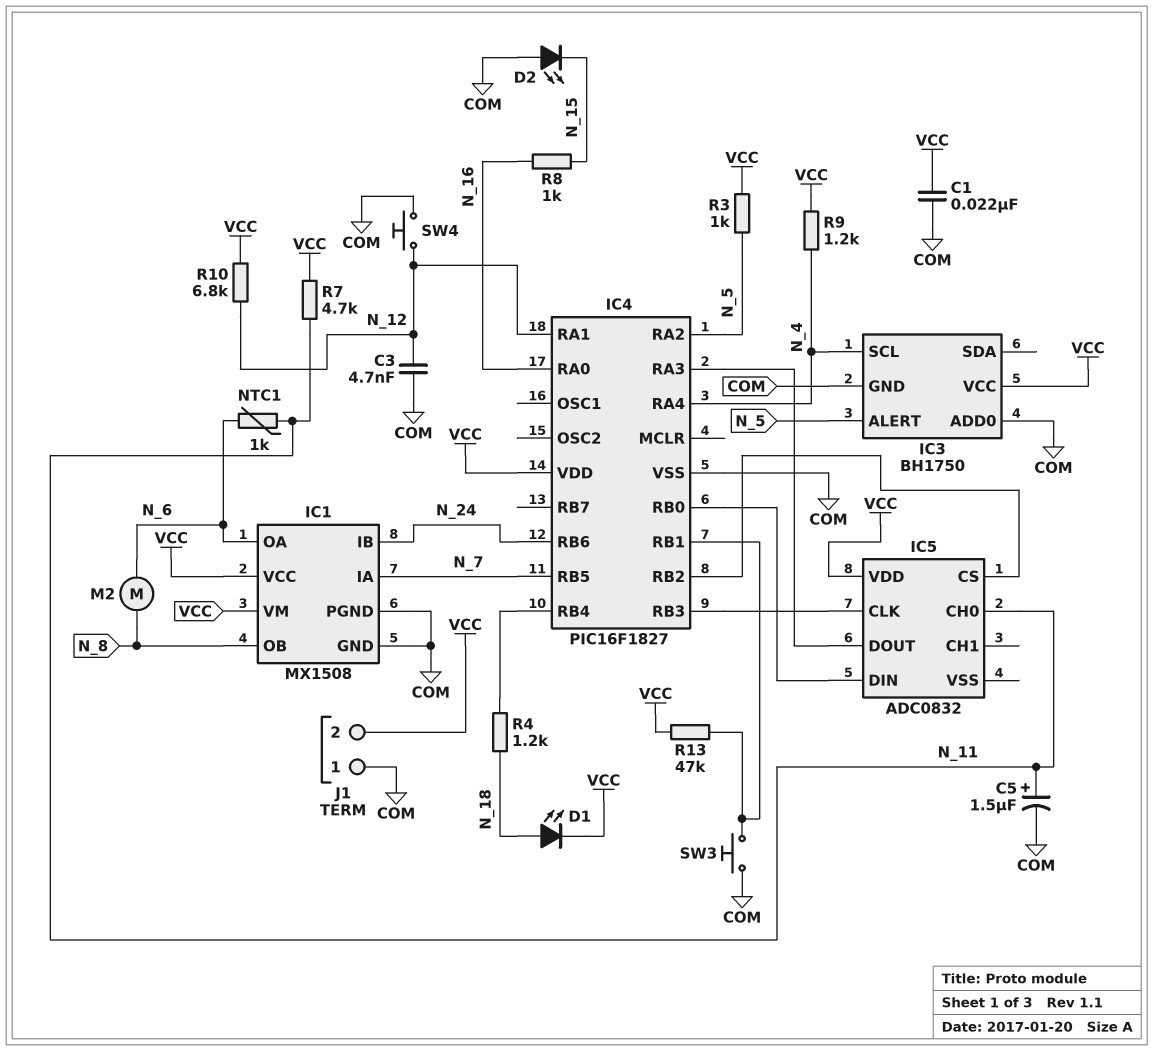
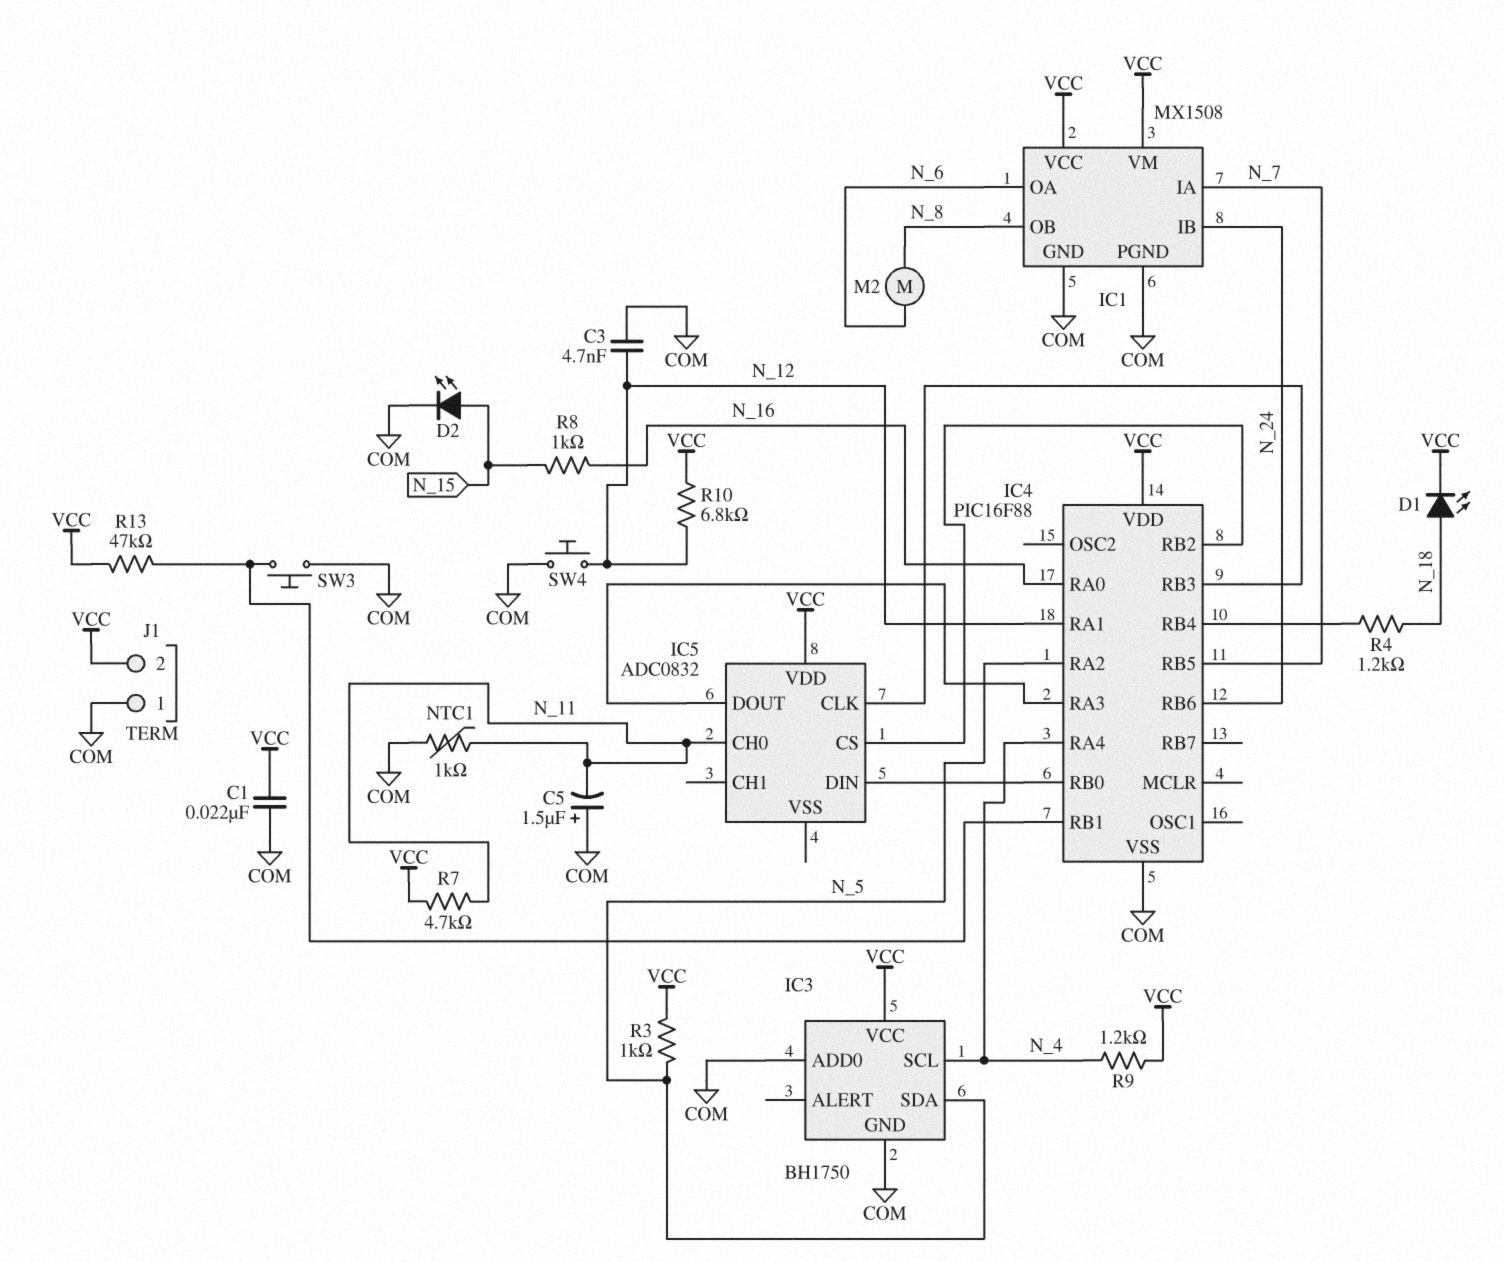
C5: 1.5uF (plus N_11, minus COM) -> 1.5uF (plus COM, minus N_11)
D2: LED (A COM, K N_15) -> LED (A N_15, K COM)
IC3 pin ALERT: N_5 -> none
IC3 pin SDA: none -> N_5
IC4: PIC16F1827 -> PIC16F88
NTC1: 1k (N_6, N_11) -> 1k (COM, N_11)

